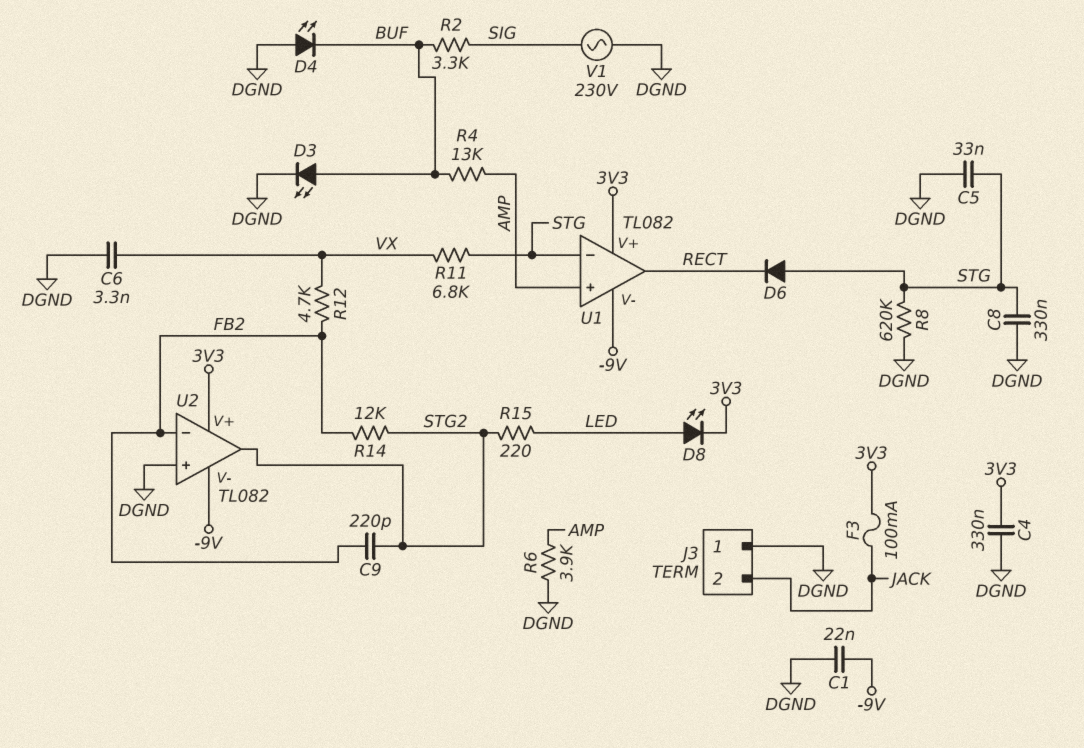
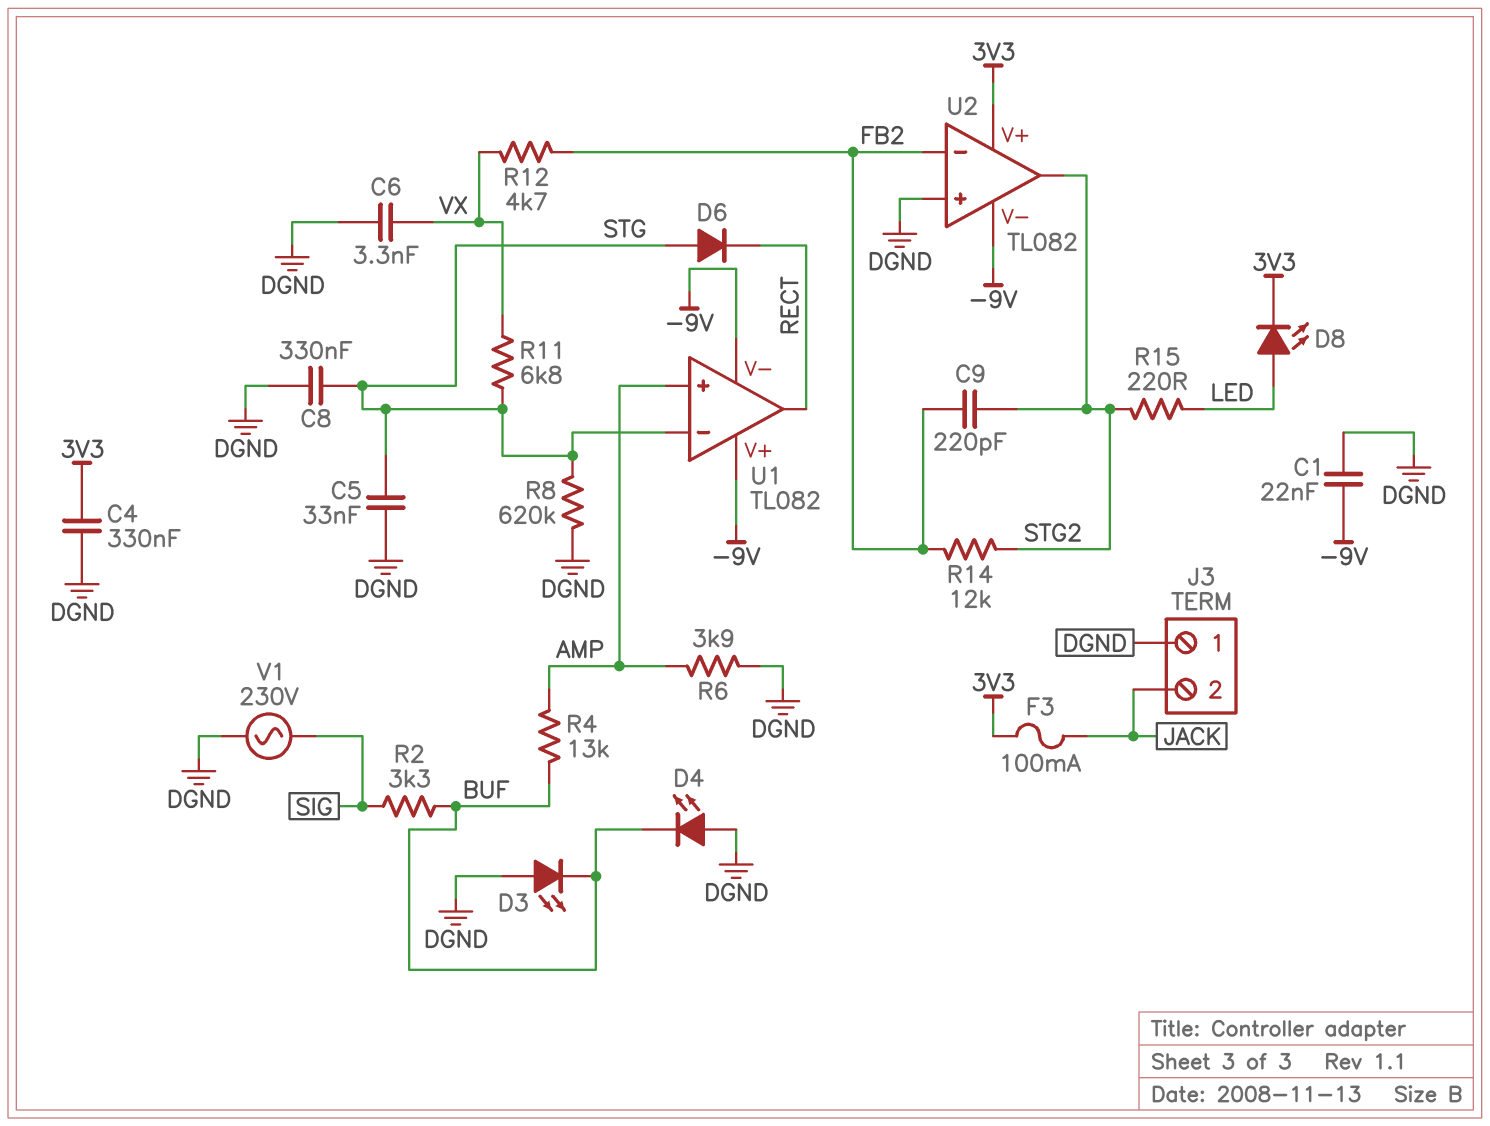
D3: LED (A BUF, K DGND) -> LED (A DGND, K BUF)
U1 pin V+: 3V3 -> -9V

